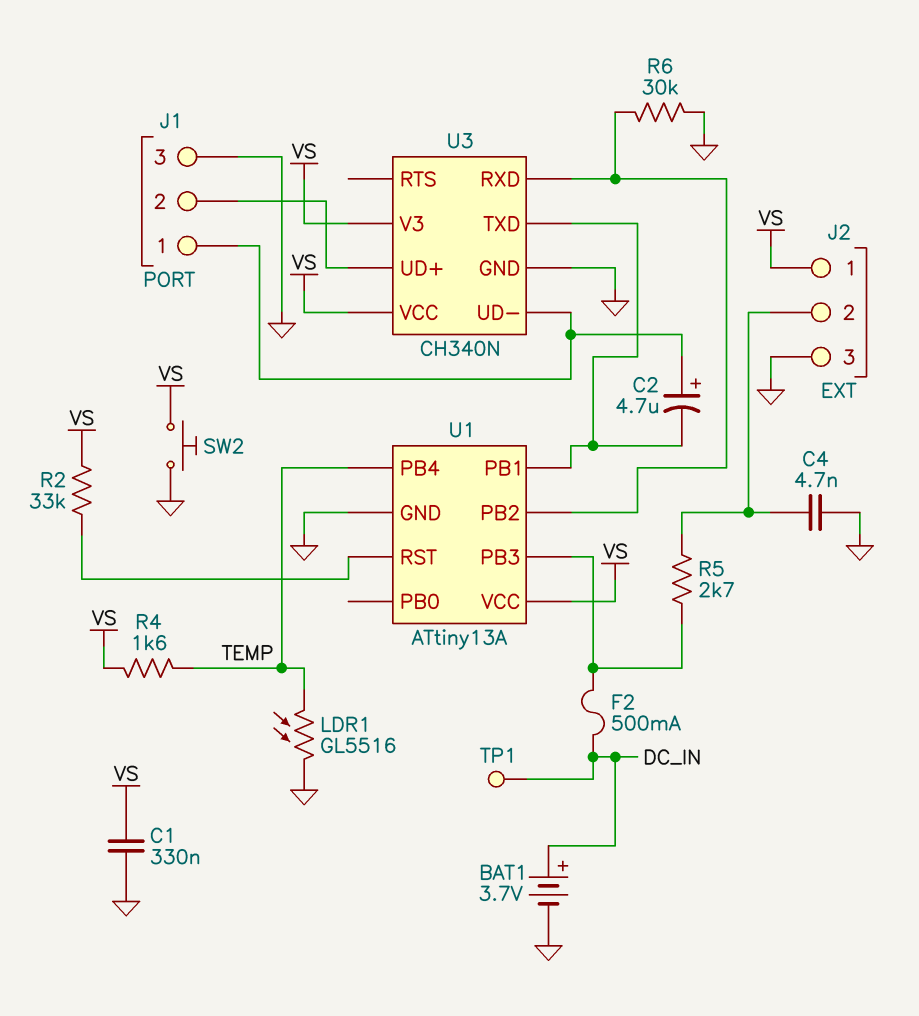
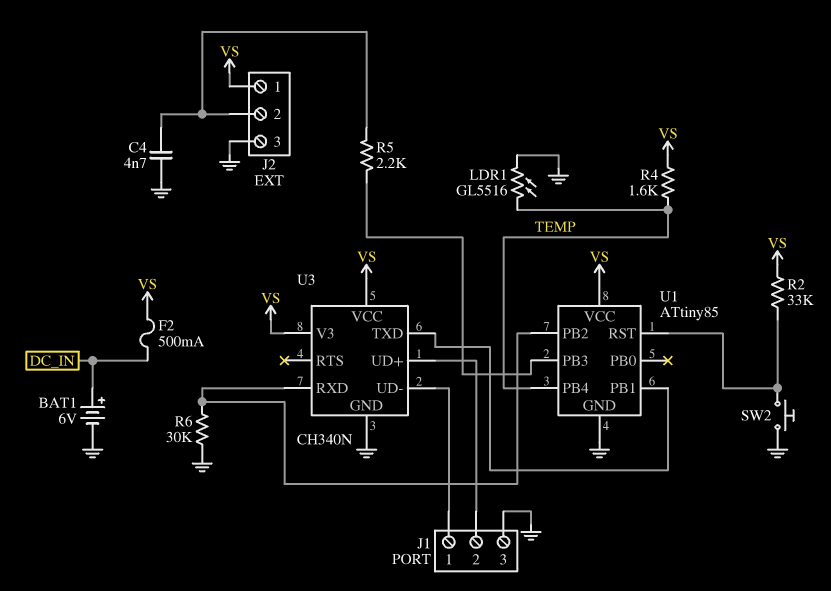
BAT1: 3.7V (plus DC_IN, minus GND) -> 6V (plus DC_IN, minus GND)
C1: 330nF (GND, VS) -> none
C2: 4.7uF (plus J1/1, minus U1/PB1) -> none
F2: 500mA (DC_IN, U1/PB3) -> 500mA (DC_IN, VS)
R5: 2.7k (J2/2, U1/PB3) -> 2.2k (J2/2, U1/PB3)
SW2: button (GND, VS) -> button (GND, U1/RST)
TP1: test point (DC_IN) -> none
U1: ATtiny13A -> ATtiny85

